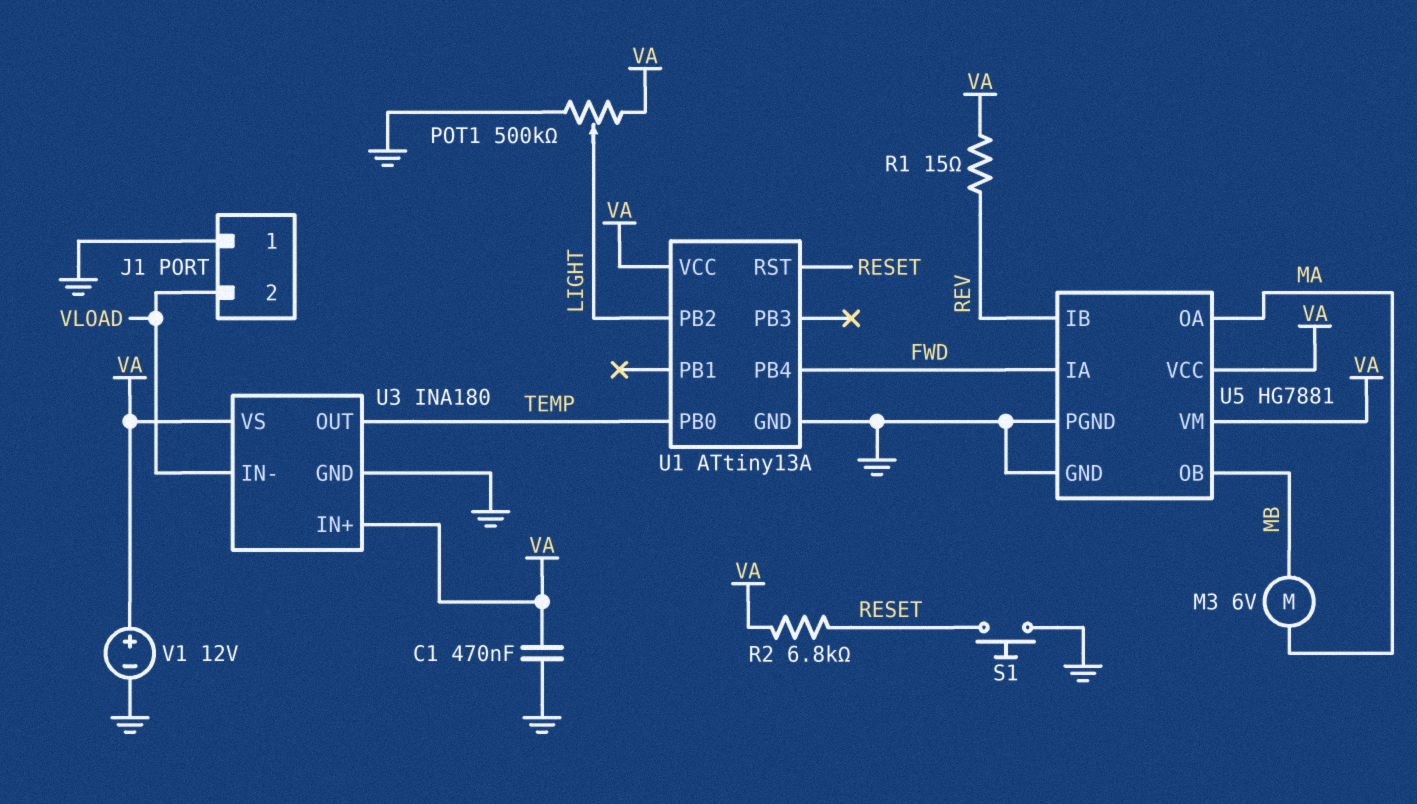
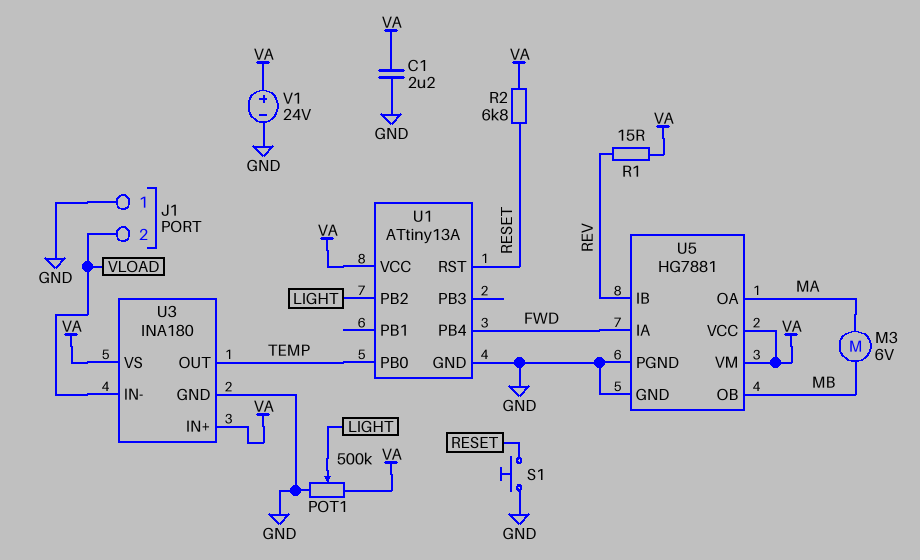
C1: 470nF (GND, VA) -> 2.2uF (GND, VA)
V1: 12V (plus VA, minus GND) -> 24V (plus VA, minus GND)

